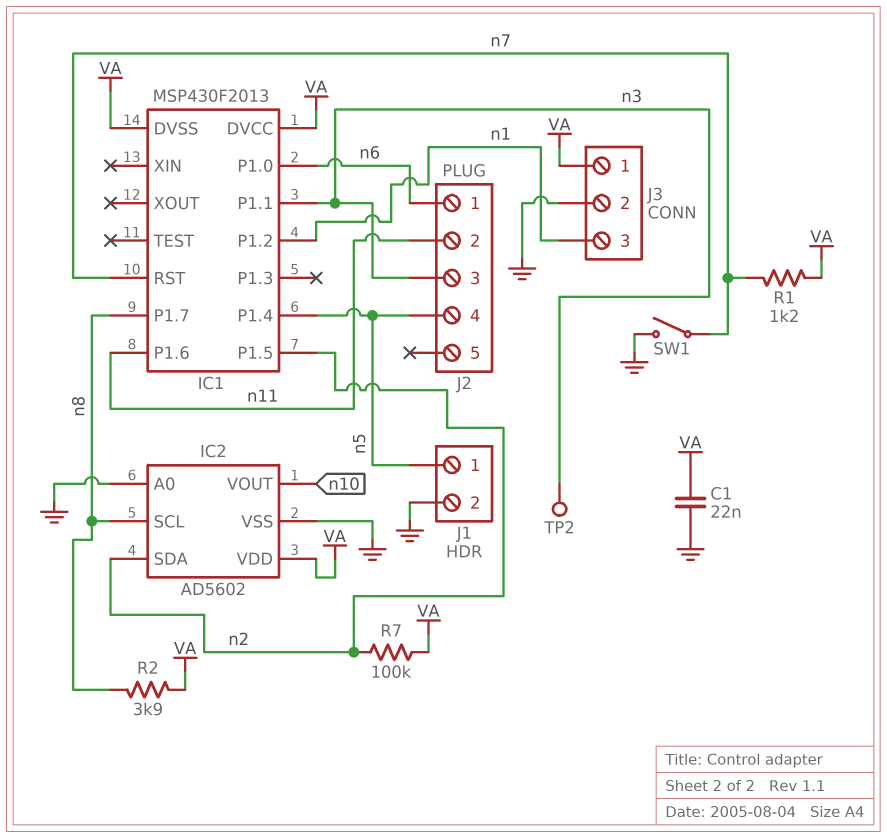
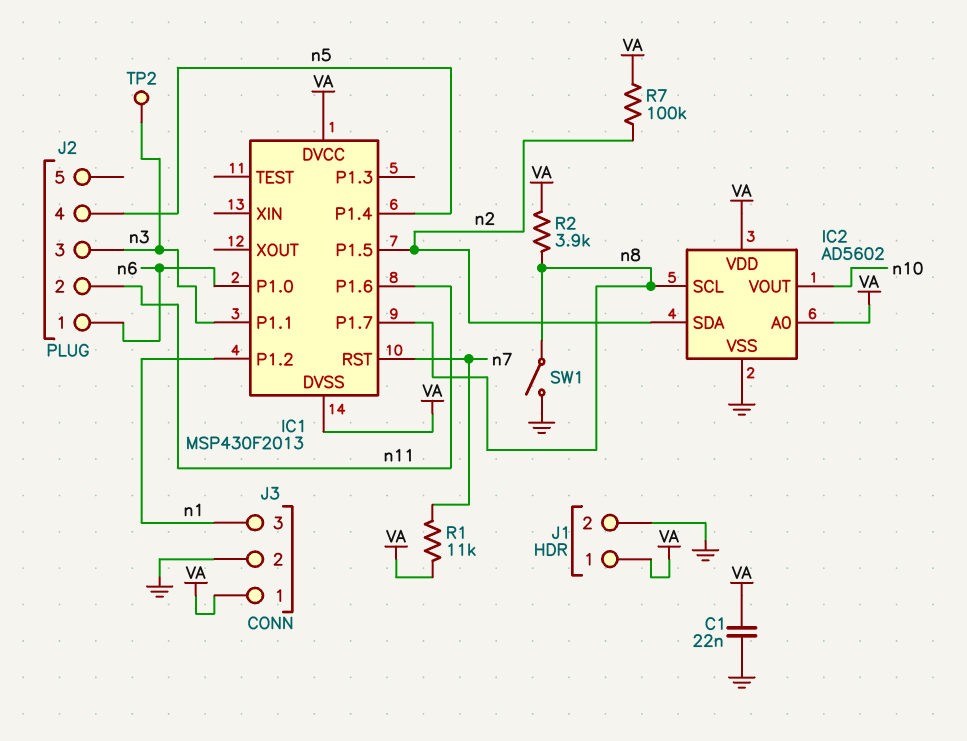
IC2 pin A0: GND -> VA
J1 pin 1: n5 -> VA
R1: 1.2k (VA, n7) -> 11k (VA, n7)
SW1: switch (GND, n7) -> switch (GND, n8)

